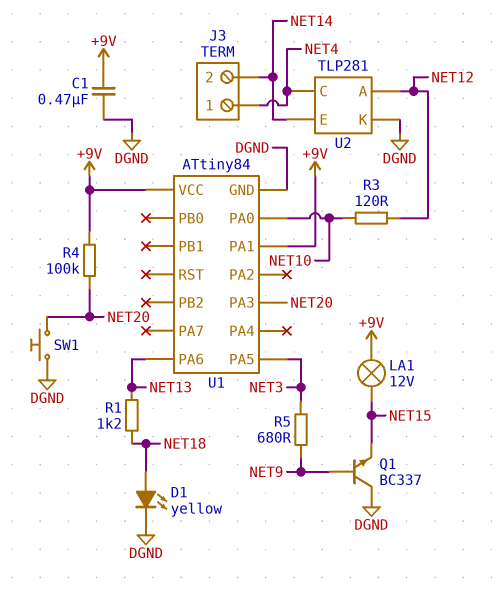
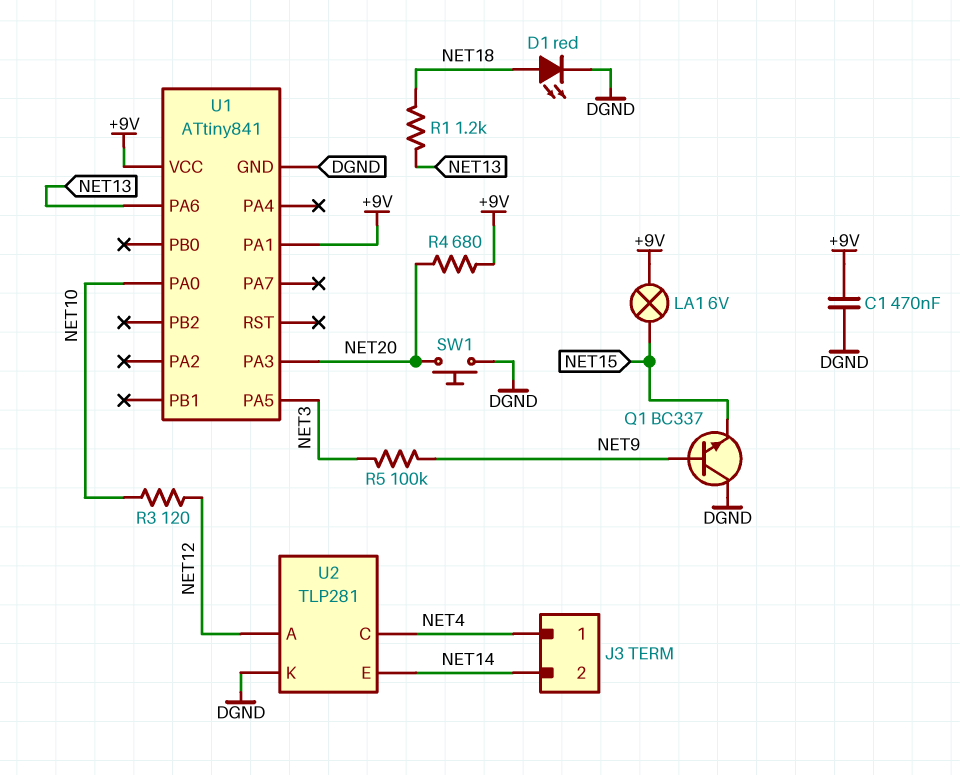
D1: LED yellow (A NET18, K DGND) -> LED red (A NET18, K DGND)
LA1: lamp 12V (+9V, NET15) -> lamp 6V (+9V, NET15)
R4: 100k (+9V, NET20) -> 680 (+9V, NET20)
R5: 680 (NET3, NET9) -> 100k (NET3, NET9)
U1: ATtiny84 -> ATtiny841

